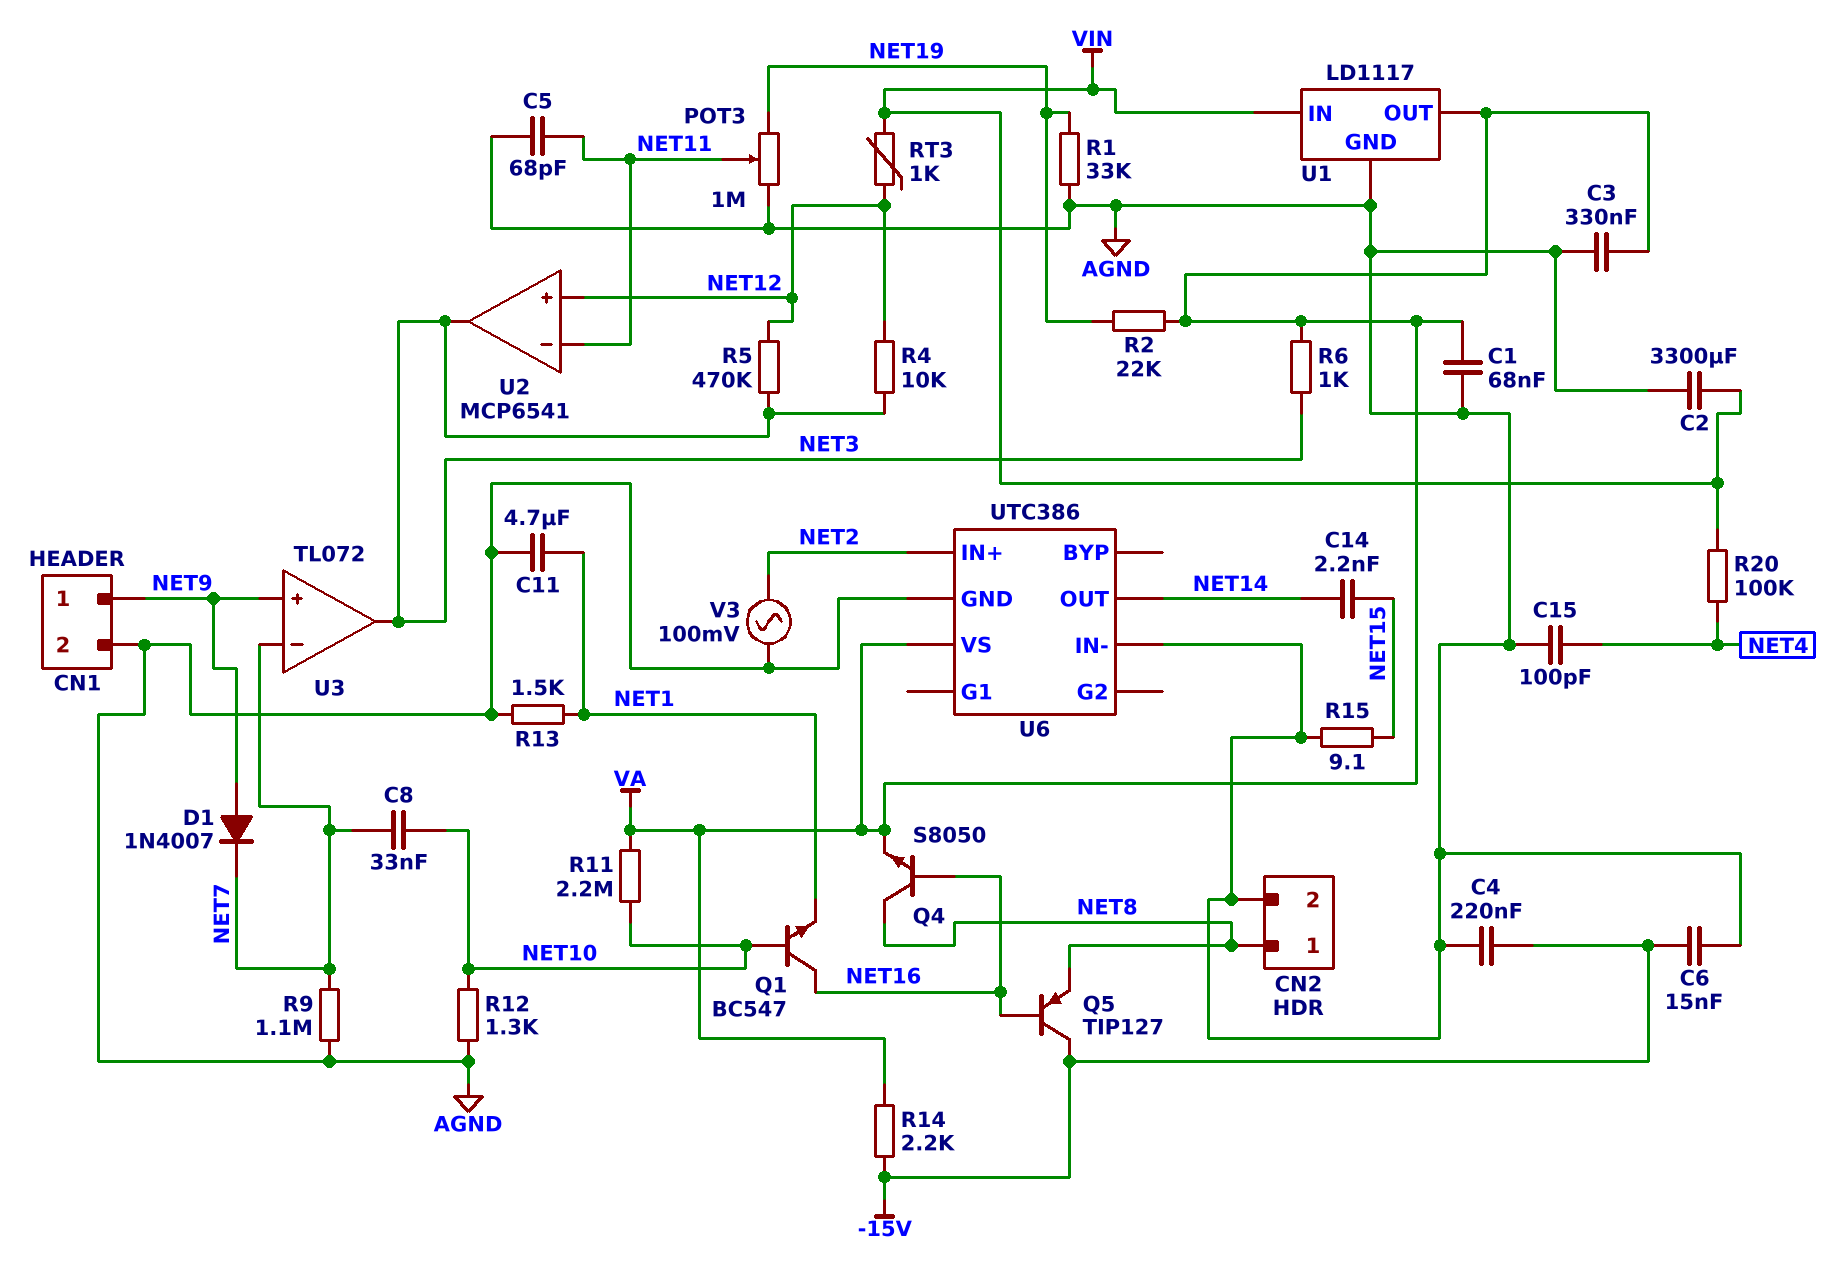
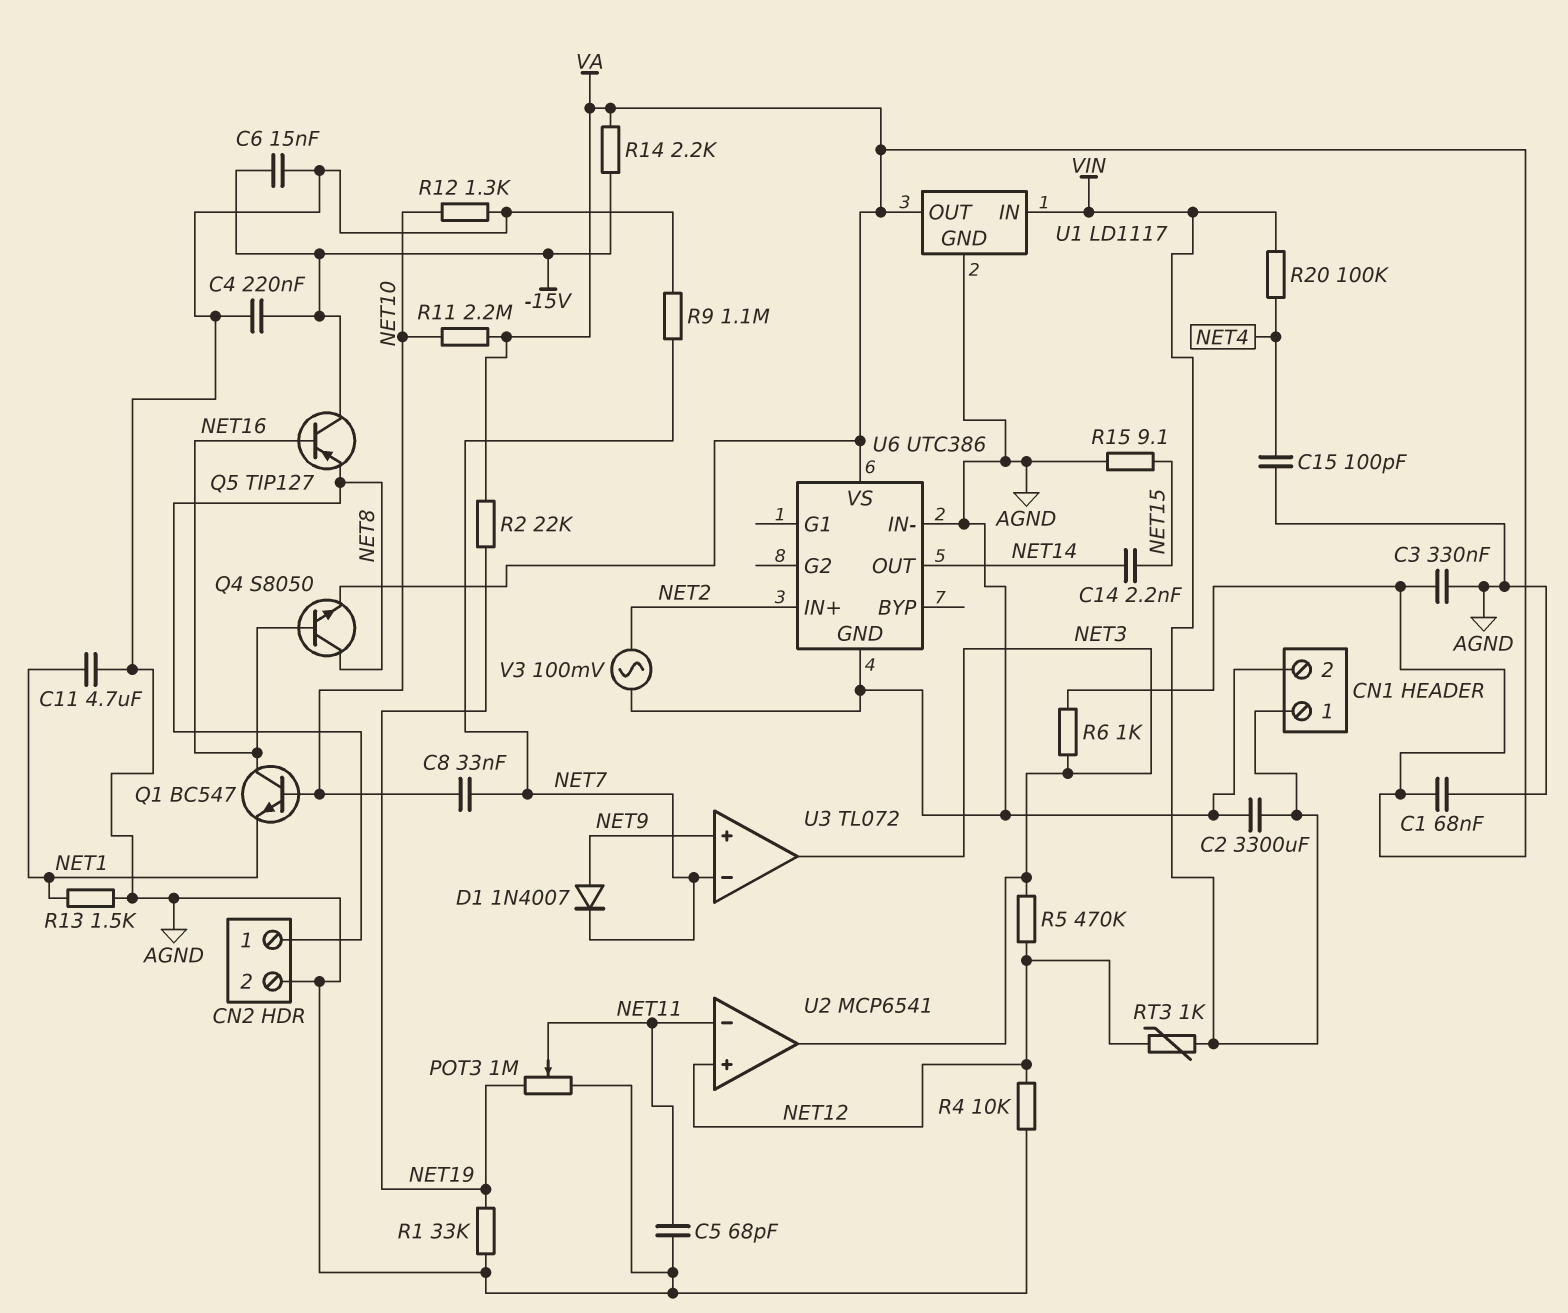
CN1 pin 1: NET9 -> VIN
R4: 10k (NET3, NET12) -> 10k (AGND, NET12)

